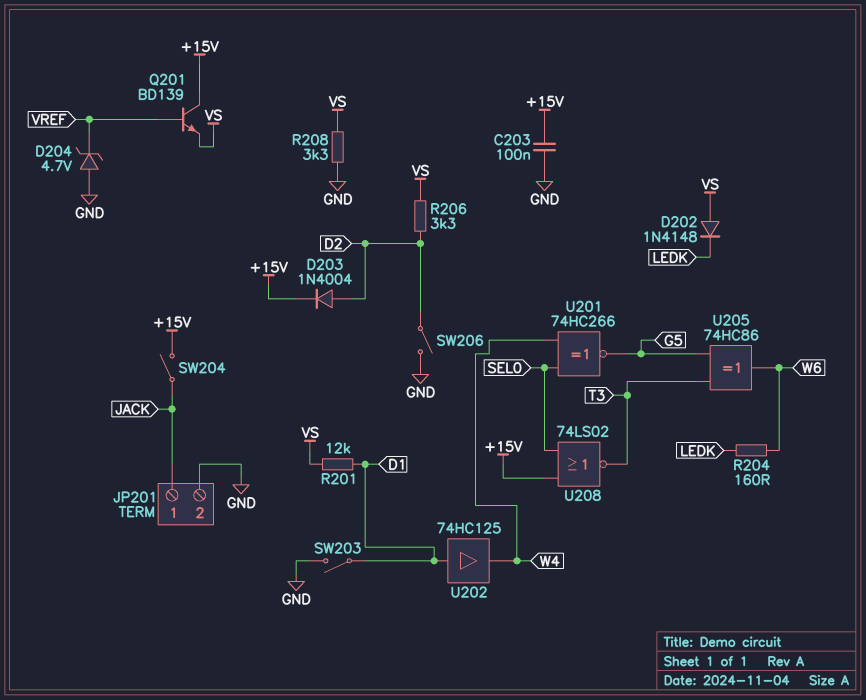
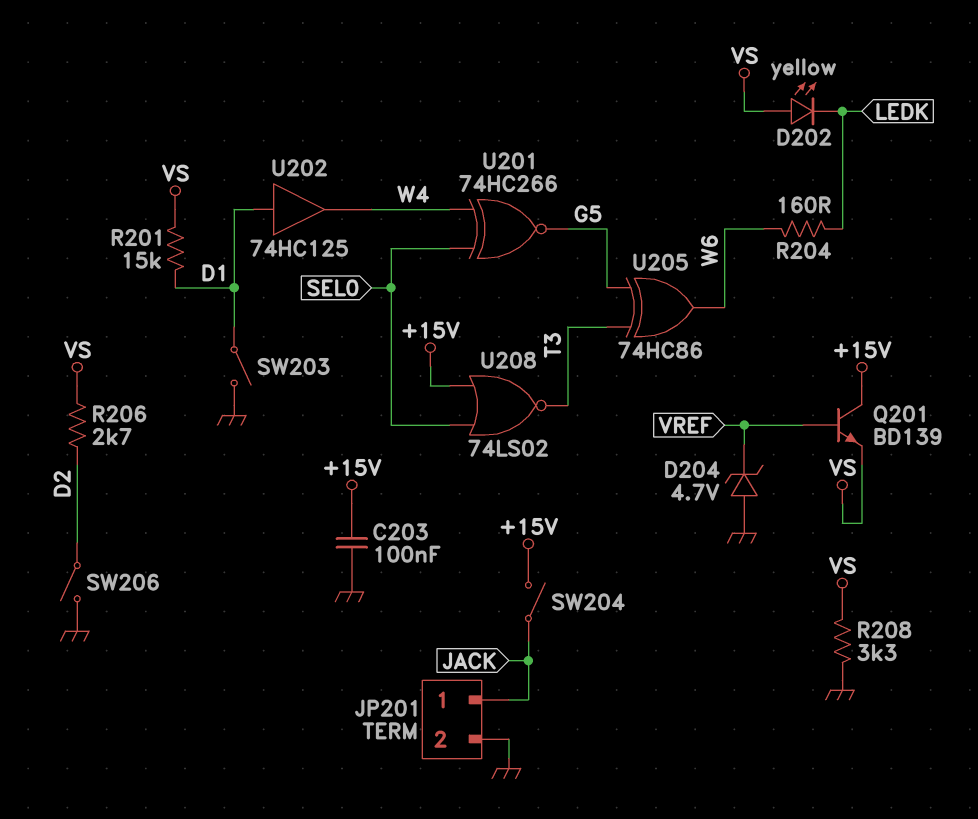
D202: diode 1N4148 (A VS, K LEDK) -> LED yellow (A VS, K LEDK)
D203: diode 1N4004 (A D2, K +15V) -> none
R201: 12k (D1, VS) -> 15k (D1, VS)
R206: 3.3k (D2, VS) -> 2.7k (D2, VS)

